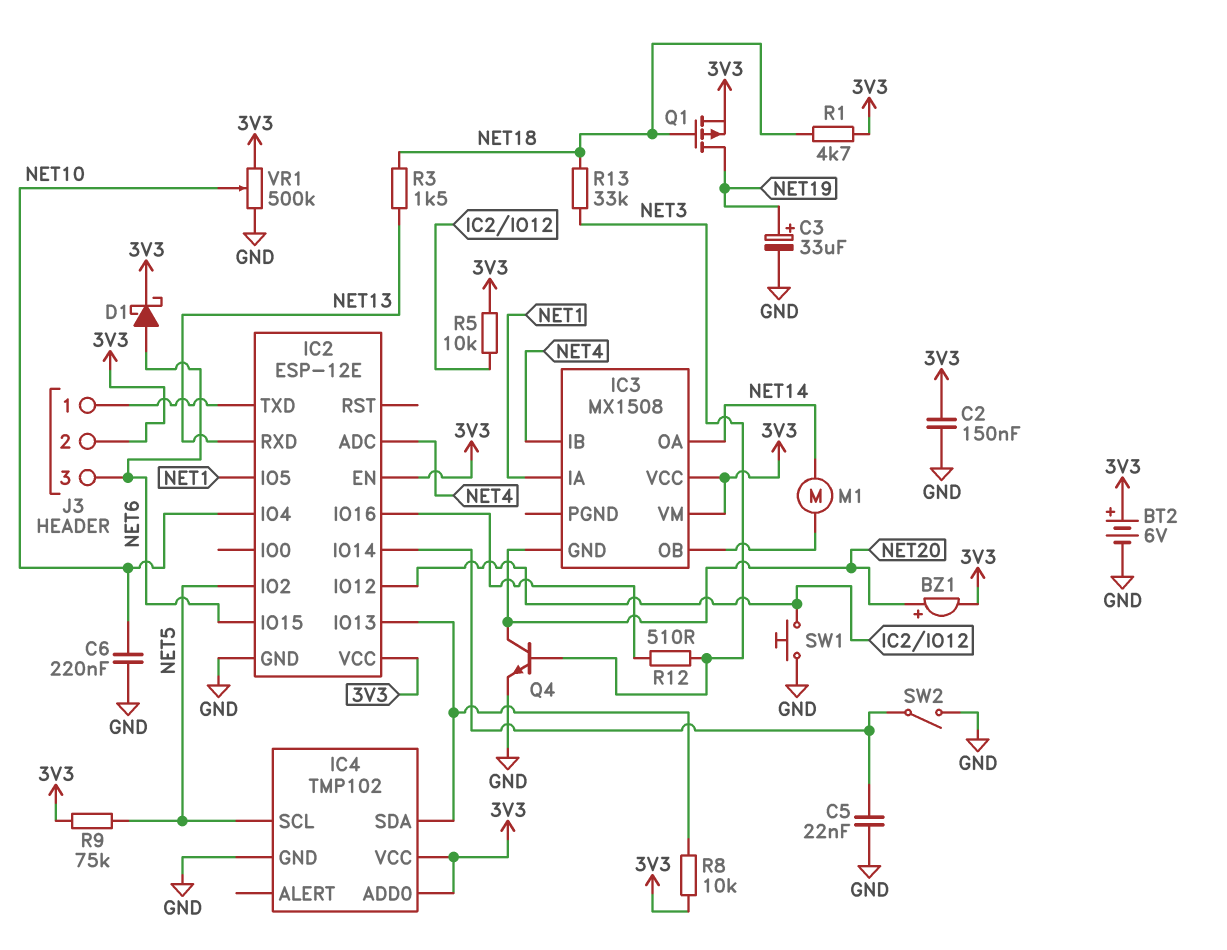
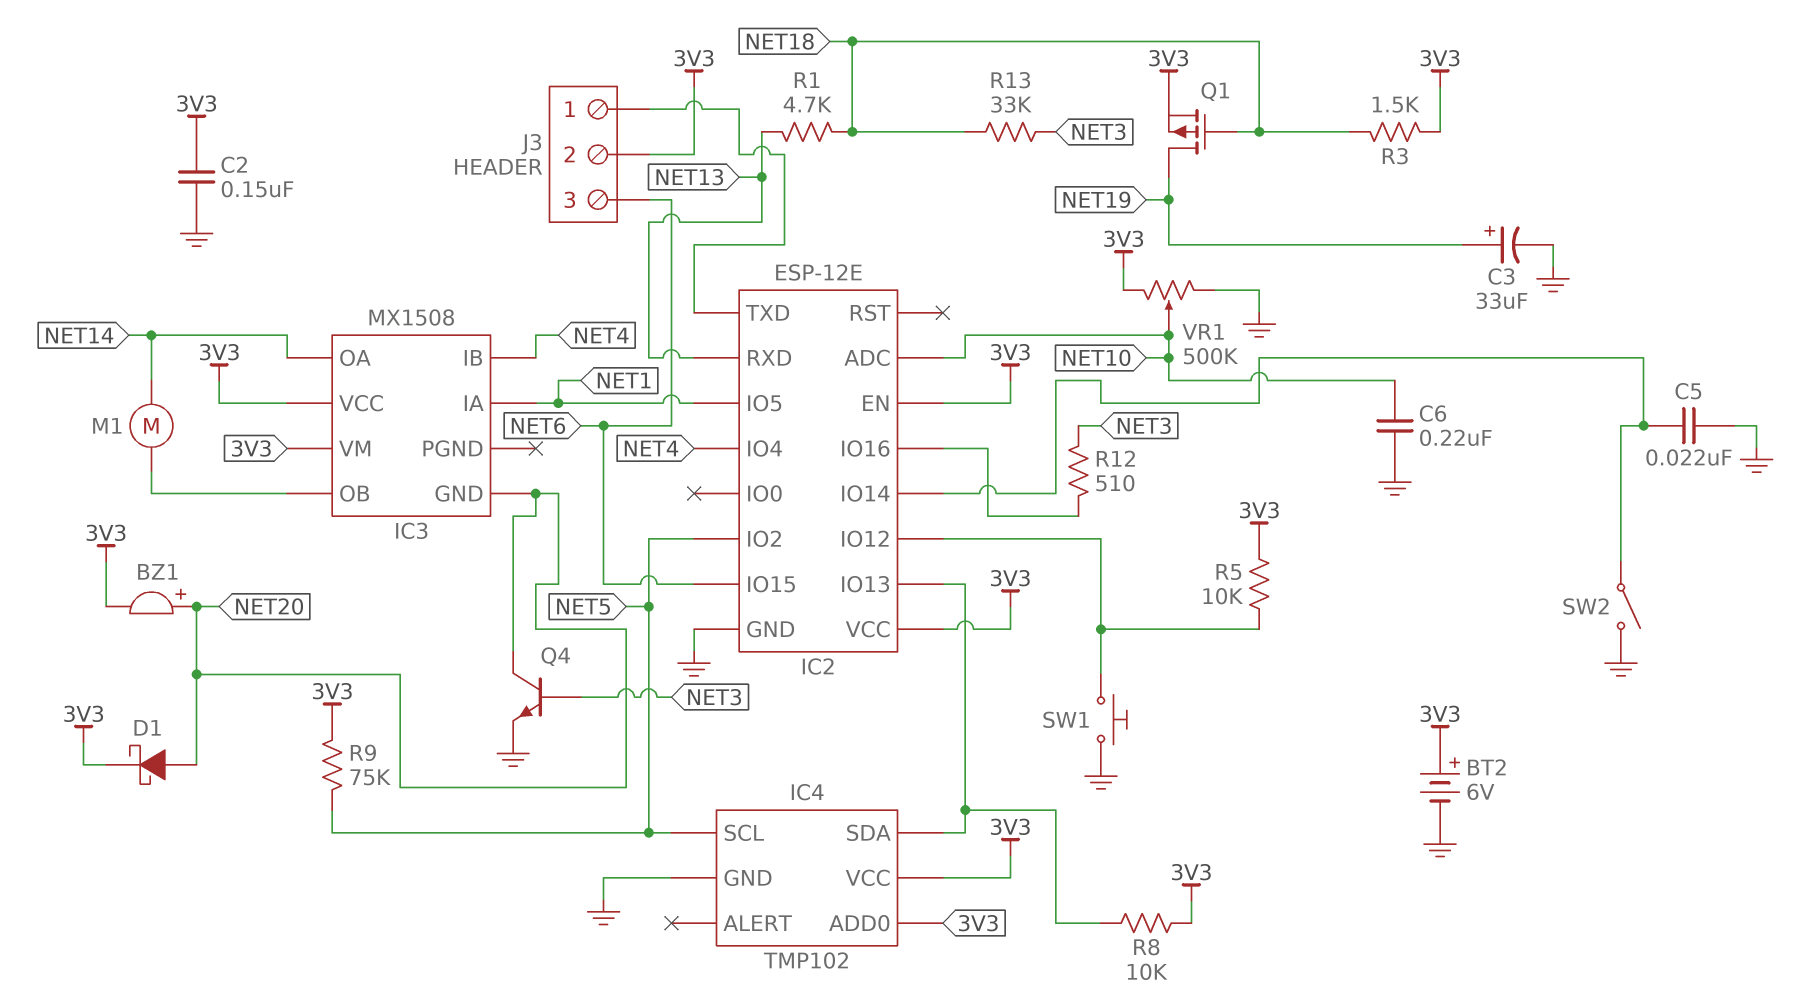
D1: schottky (A NET6, K 3V3) -> schottky (A NET20, K 3V3)
IC2 pin ADC: NET4 -> NET10
IC2 pin IO4: NET10 -> NET4
R1: 4.7k (3V3, NET18) -> 4.7k (NET13, NET18)
R3: 1.5k (NET13, NET18) -> 1.5k (3V3, NET18)

